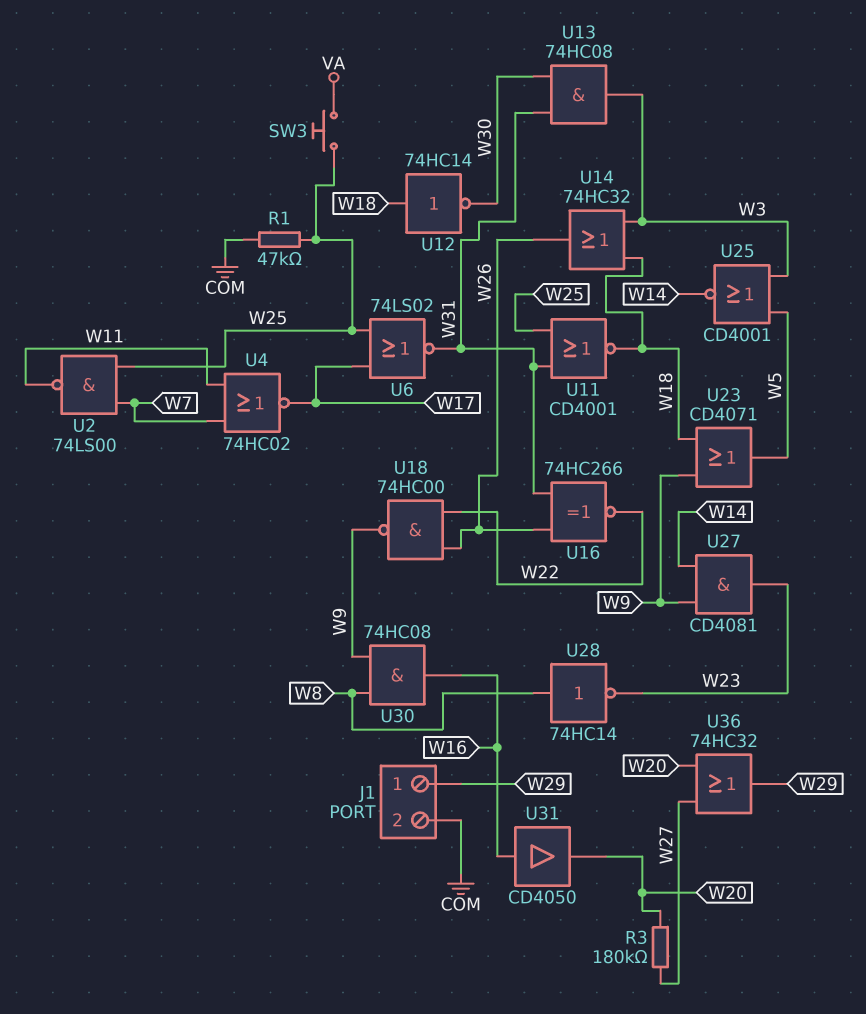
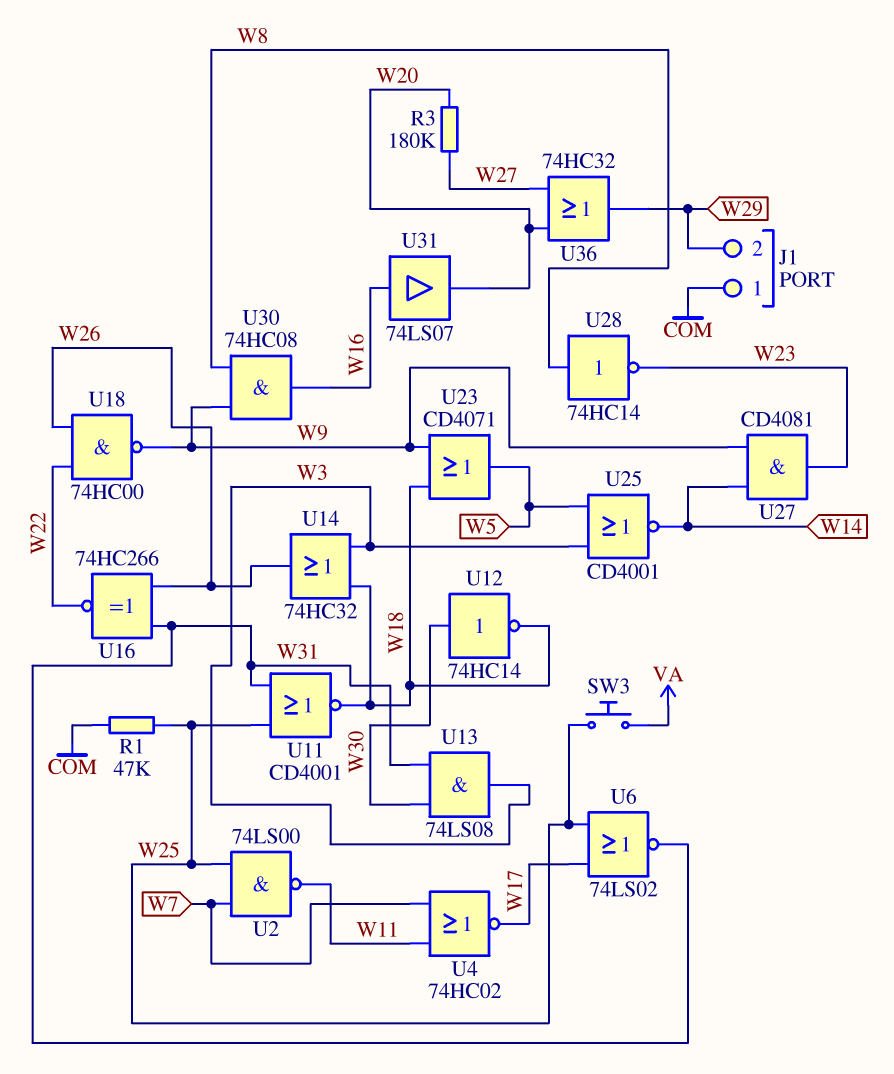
J1 pin 1: W29 -> COM
J1 pin 2: COM -> W29
U12: NOT 74HC14 (in W18, out W30) -> NOT 74HC14 (in W30, out W18)
U13: AND 74HC08 (in W30, in W31, out W3) -> AND 74LS08 (in W30, in W31, out W3)
U31: buffer CD4050 (in W16, out W20) -> buffer 74LS07 (in W16, out W20)

